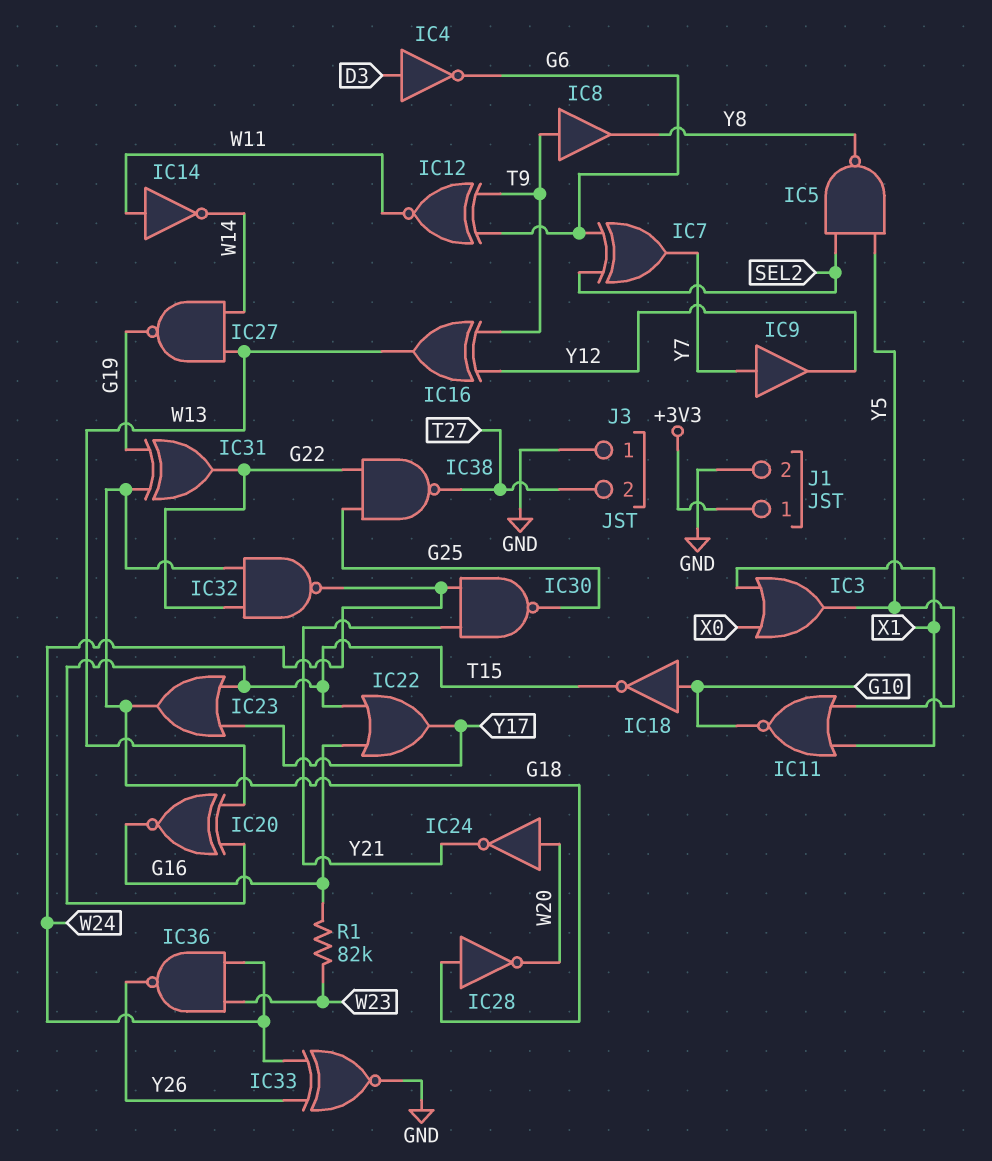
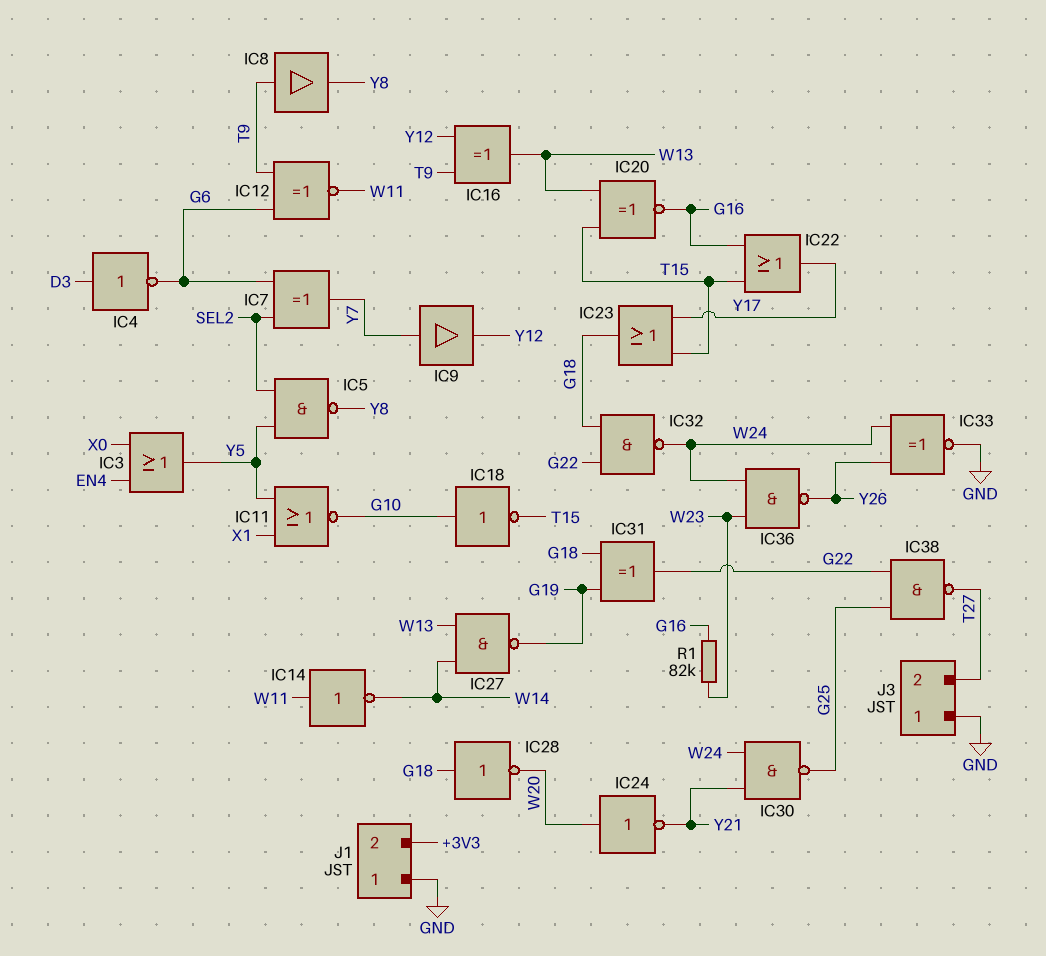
IC3: OR (in X0, in X1, out Y5) -> OR (in EN4, in X0, out Y5)
J1 pin 1: +3V3 -> GND
J1 pin 2: GND -> +3V3

